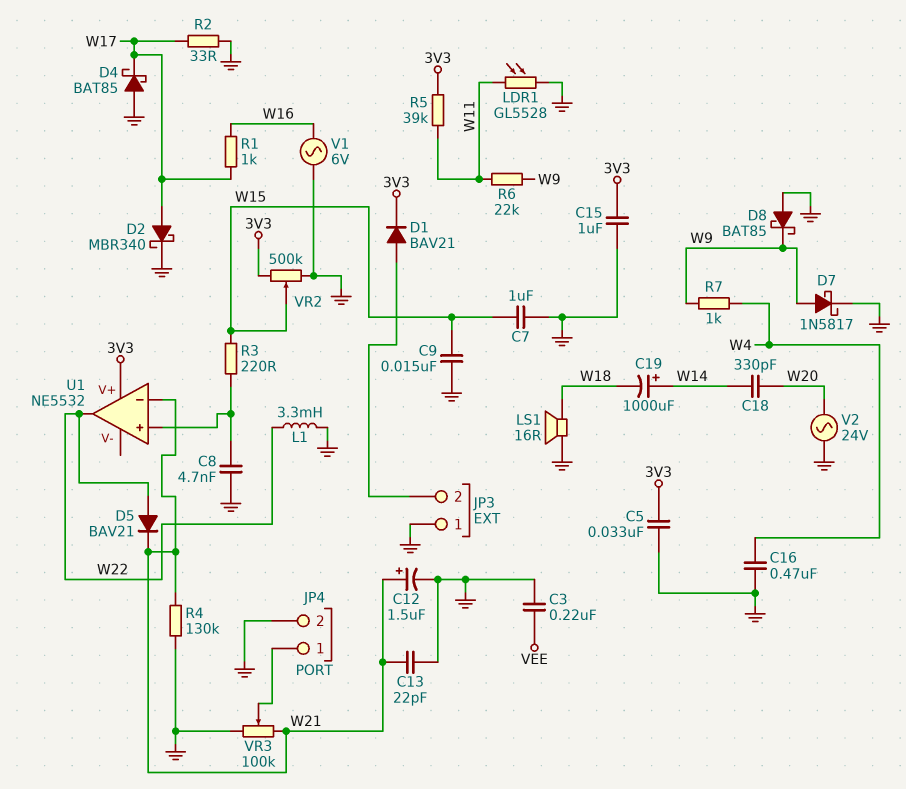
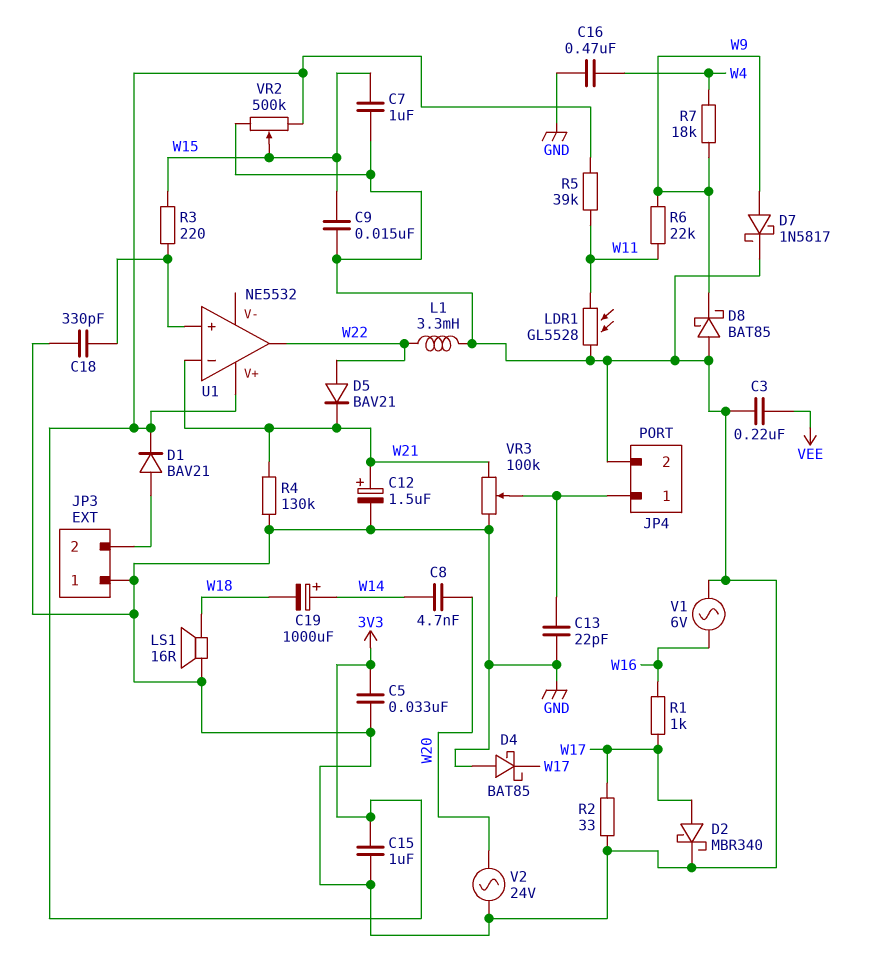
C8: 4.7nF (GND, U1/in+) -> 4.7nF (W14, W20)
C13: 22pF (GND, W21) -> 22pF (GND, JP4/1)
C18: 330pF (W14, W20) -> 330pF (GND, U1/in+)
R7: 1k (W4, W9) -> 18k (W4, W9)

